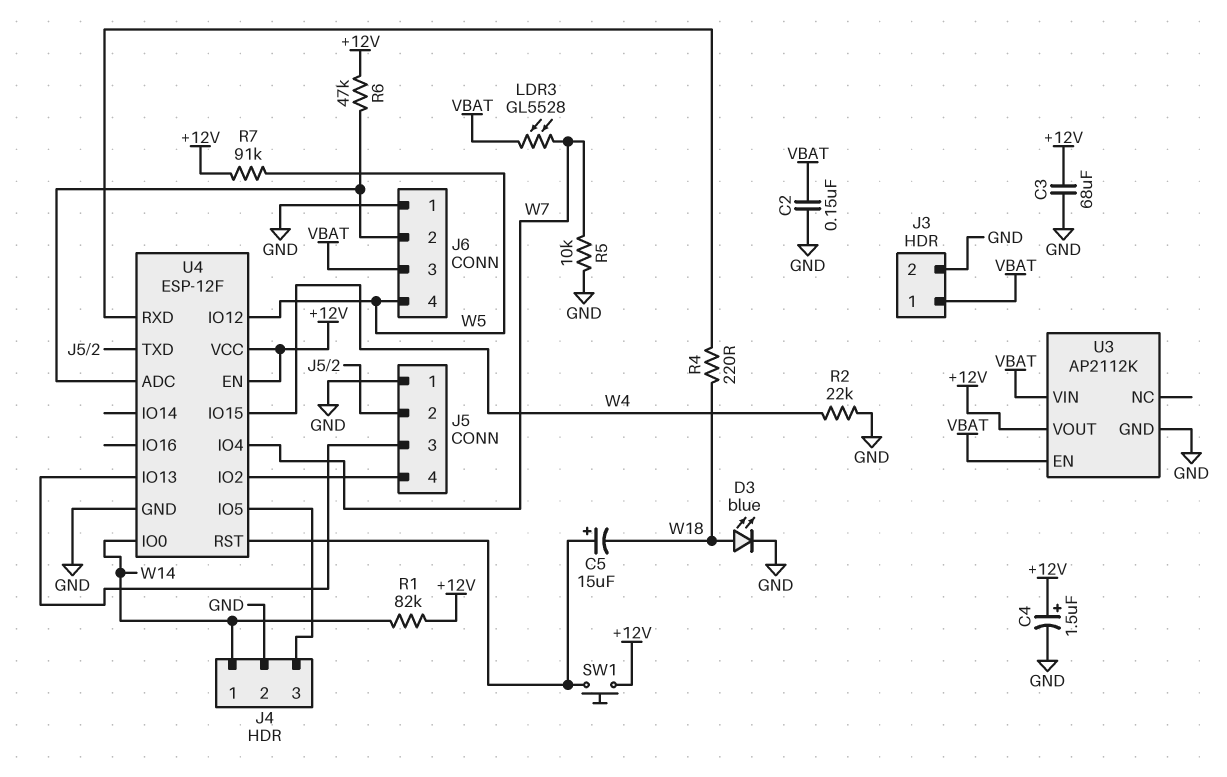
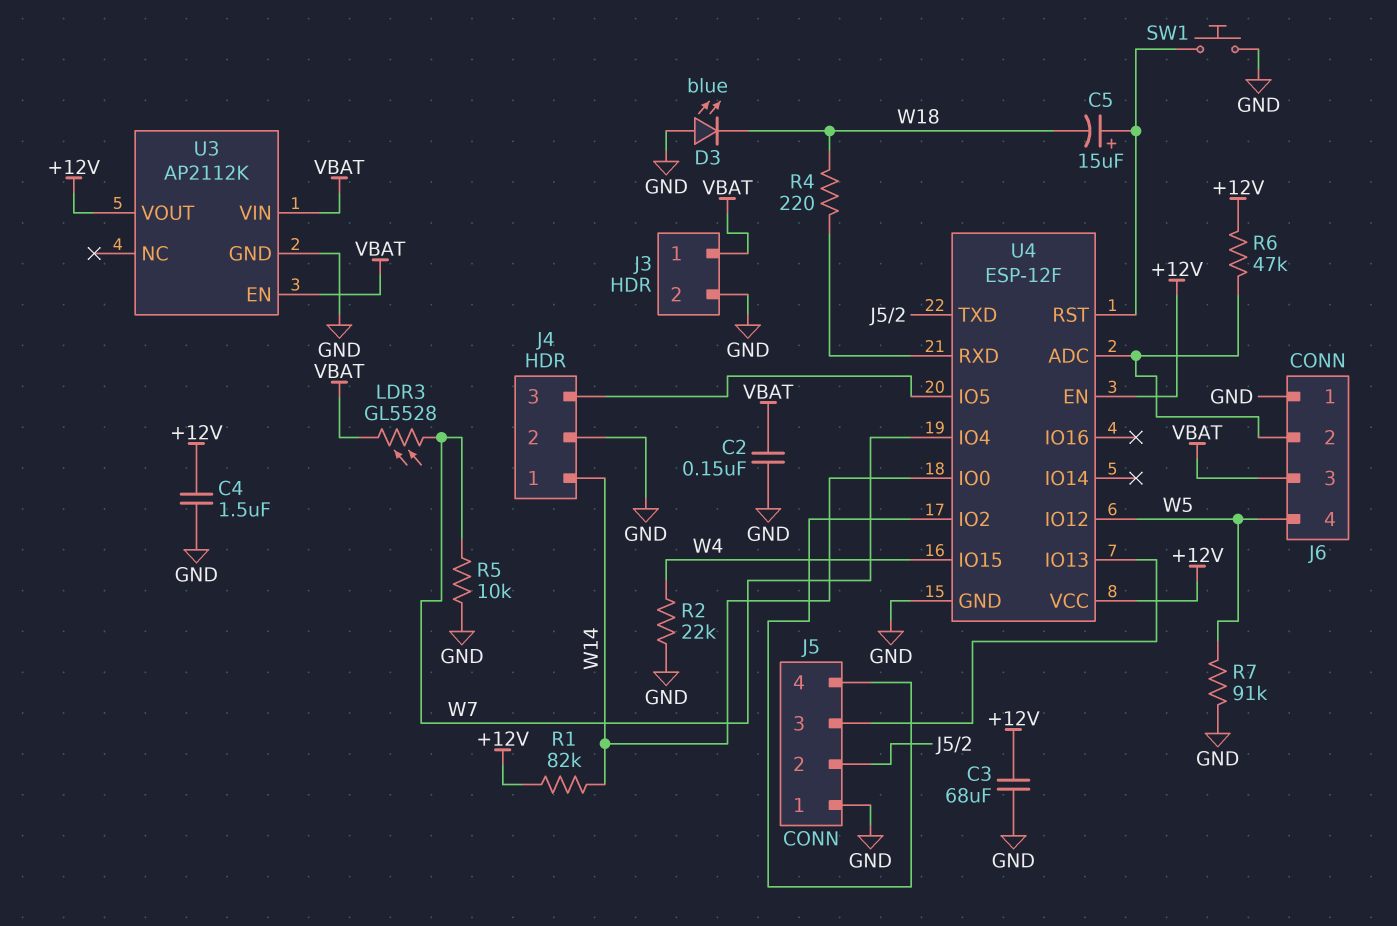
C4: 1.5uF (plus +12V, minus GND) -> 1.5uF (+12V, GND)
D3: LED blue (A W18, K GND) -> LED blue (A GND, K W18)
R7: 91k (+12V, W5) -> 91k (GND, W5)
SW1: button (+12V, U4/RST) -> button (GND, U4/RST)

